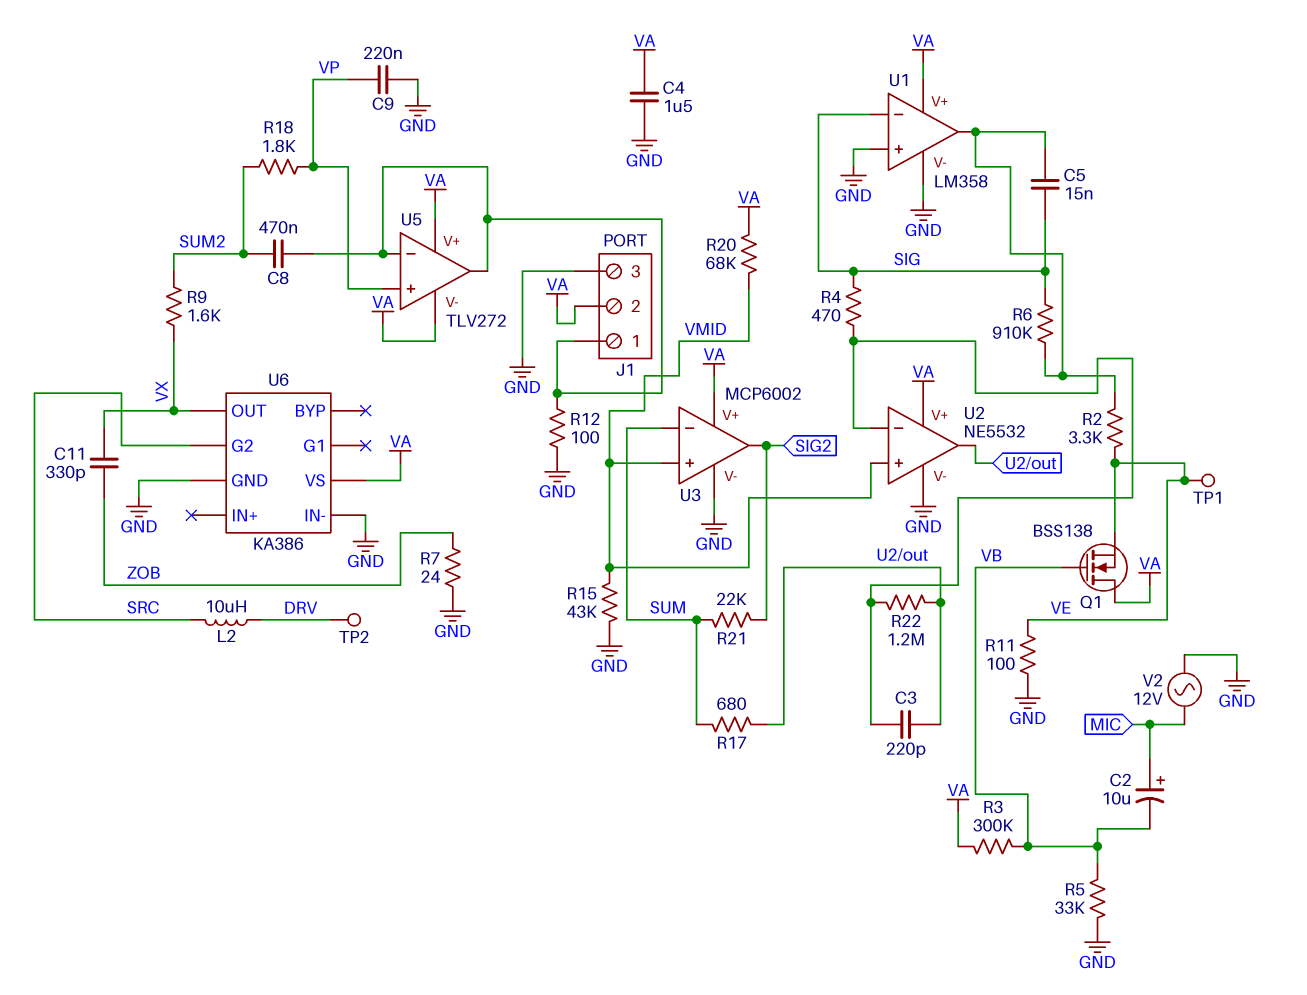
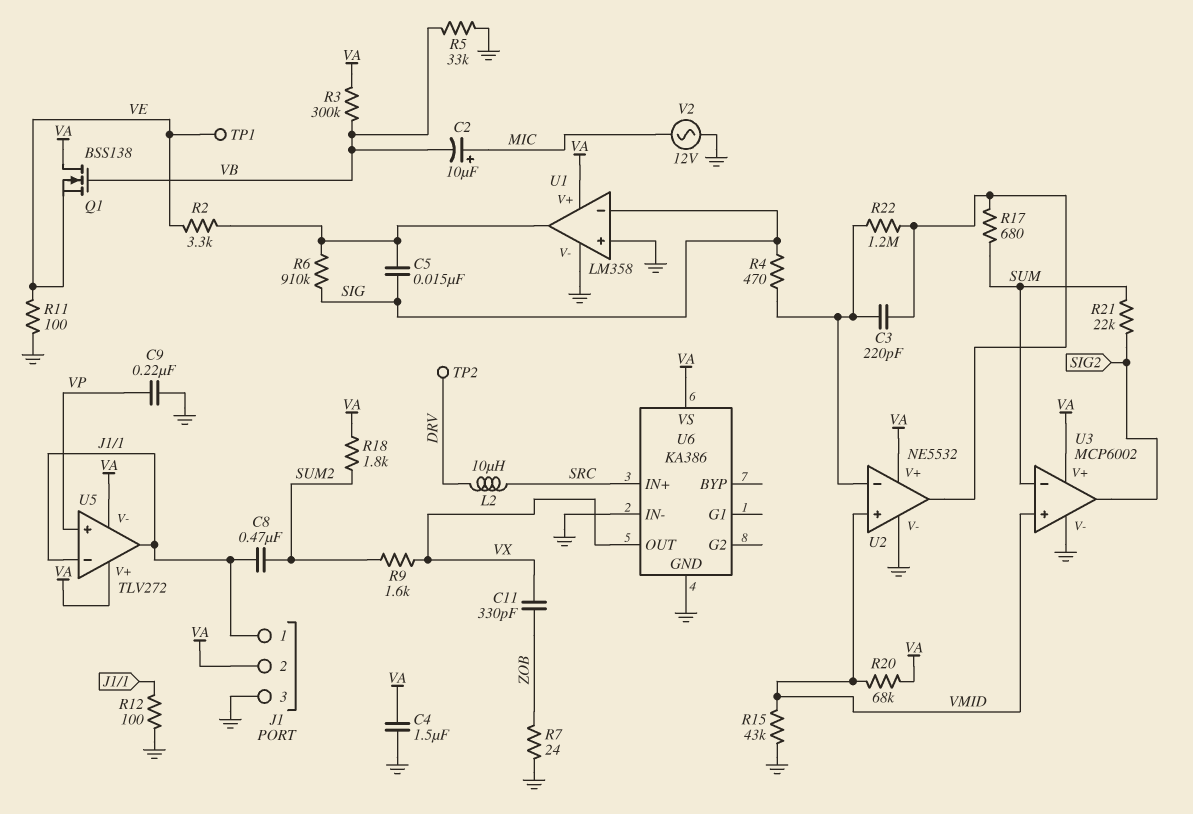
R18: 1.8k (SUM2, VP) -> 1.8k (SUM2, VA)
U6 pin G2: SRC -> none
U6 pin IN+: none -> SRC

